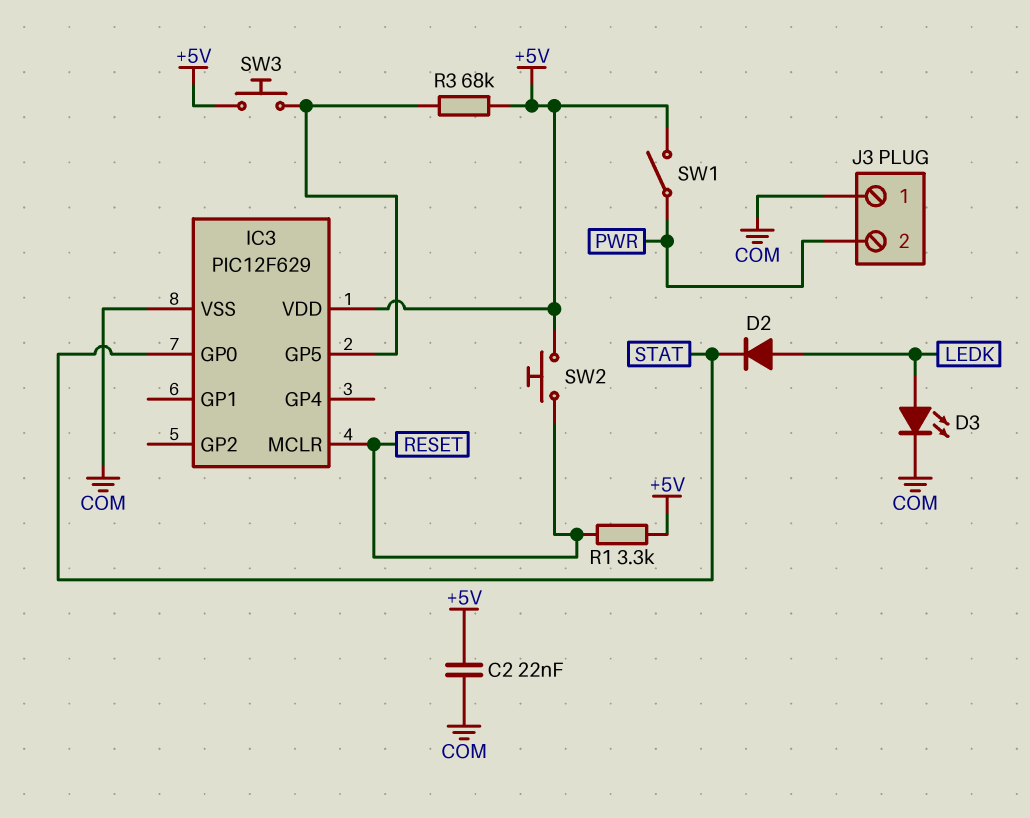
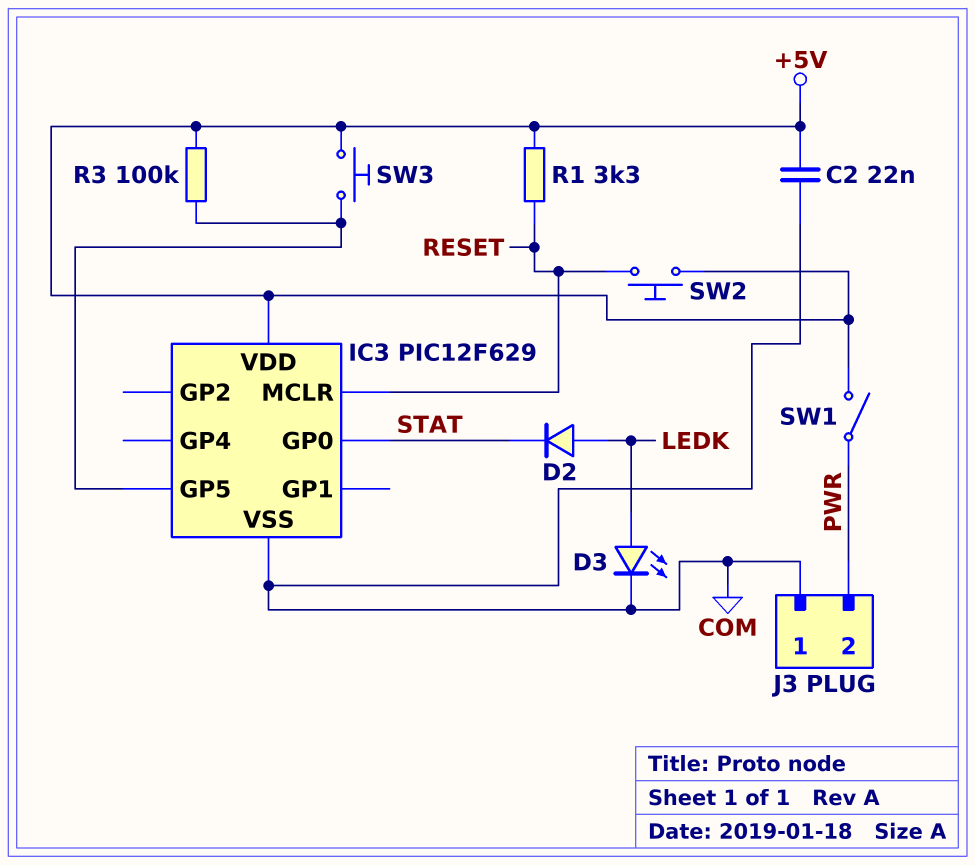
R3: 68k (+5V, IC3/GP5) -> 100k (+5V, IC3/GP5)

